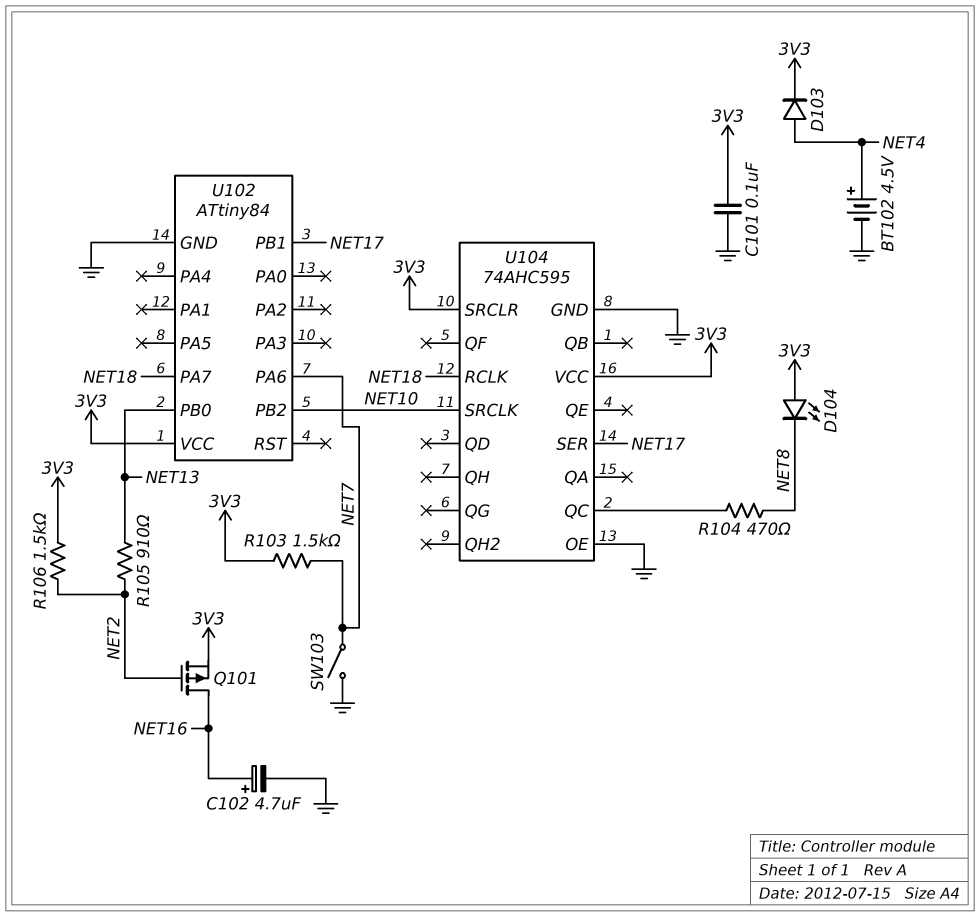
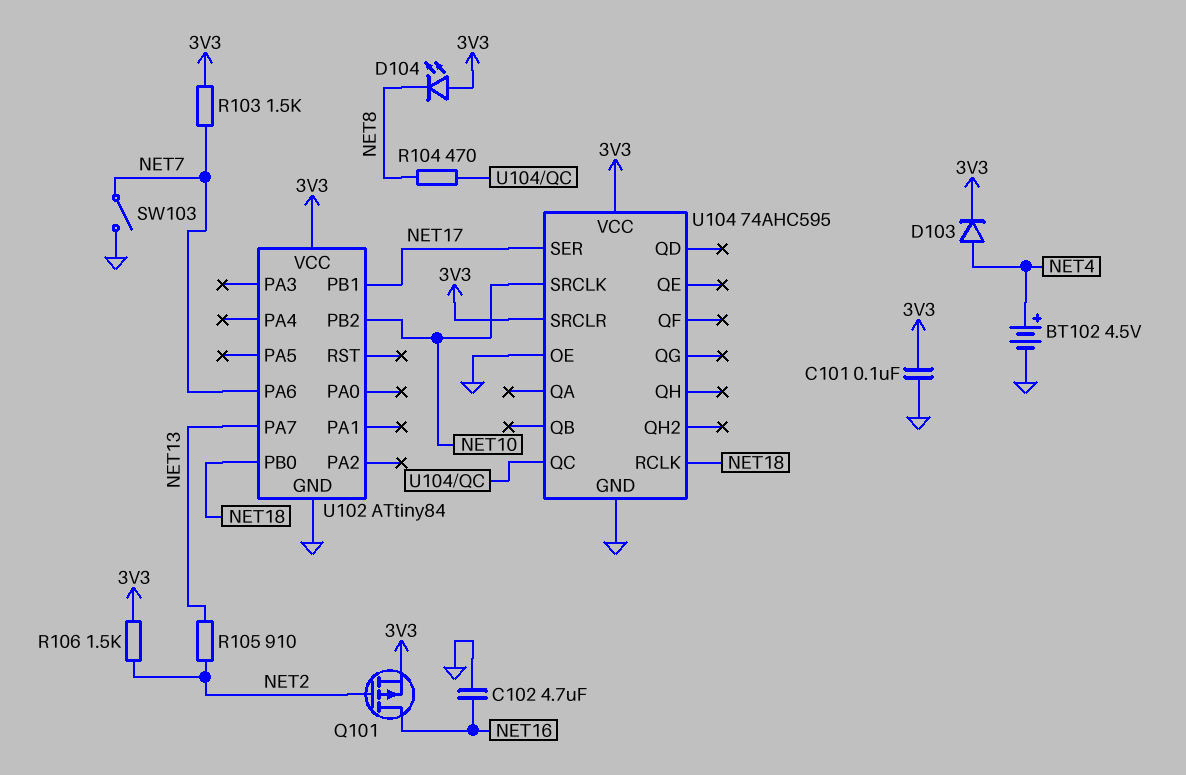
C102: 4.7uF (plus NET16, minus GND) -> 4.7uF (GND, NET16)
U102 pin PA7: NET18 -> NET13
U102 pin PB0: NET13 -> NET18

